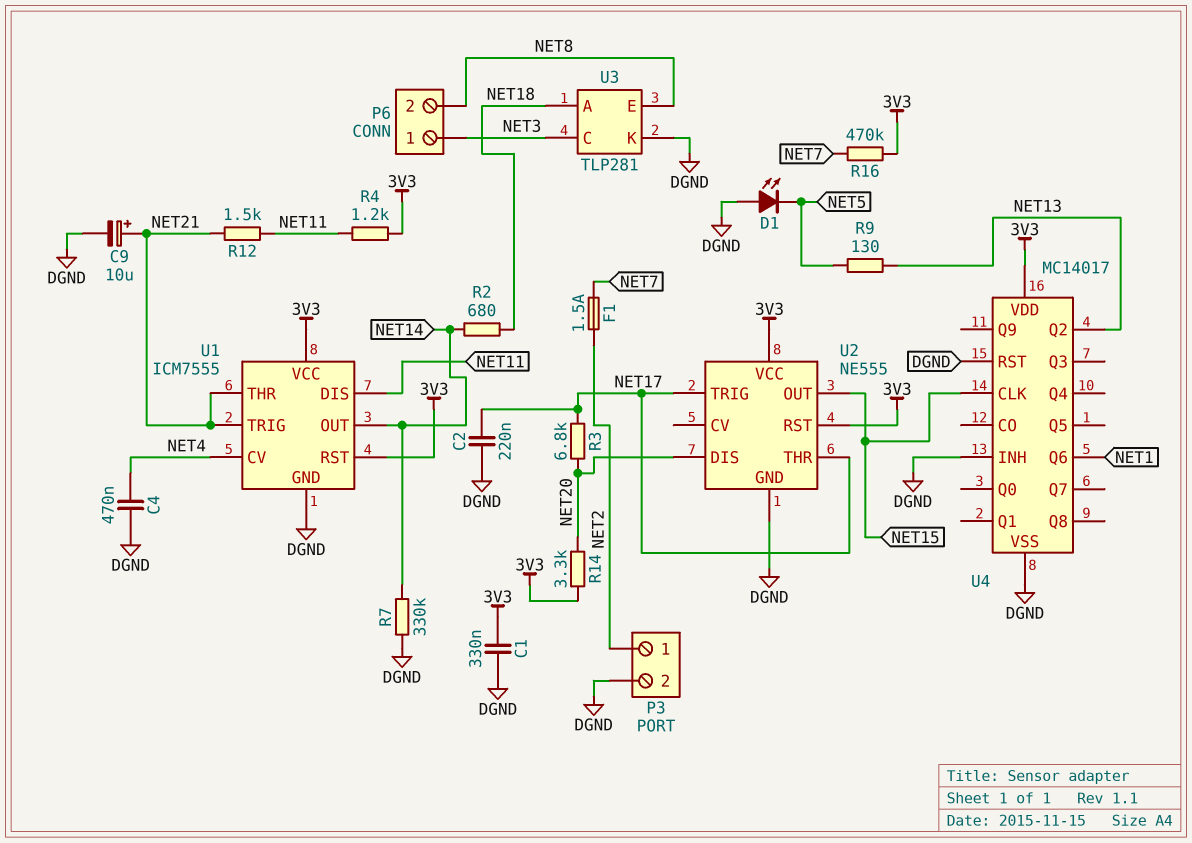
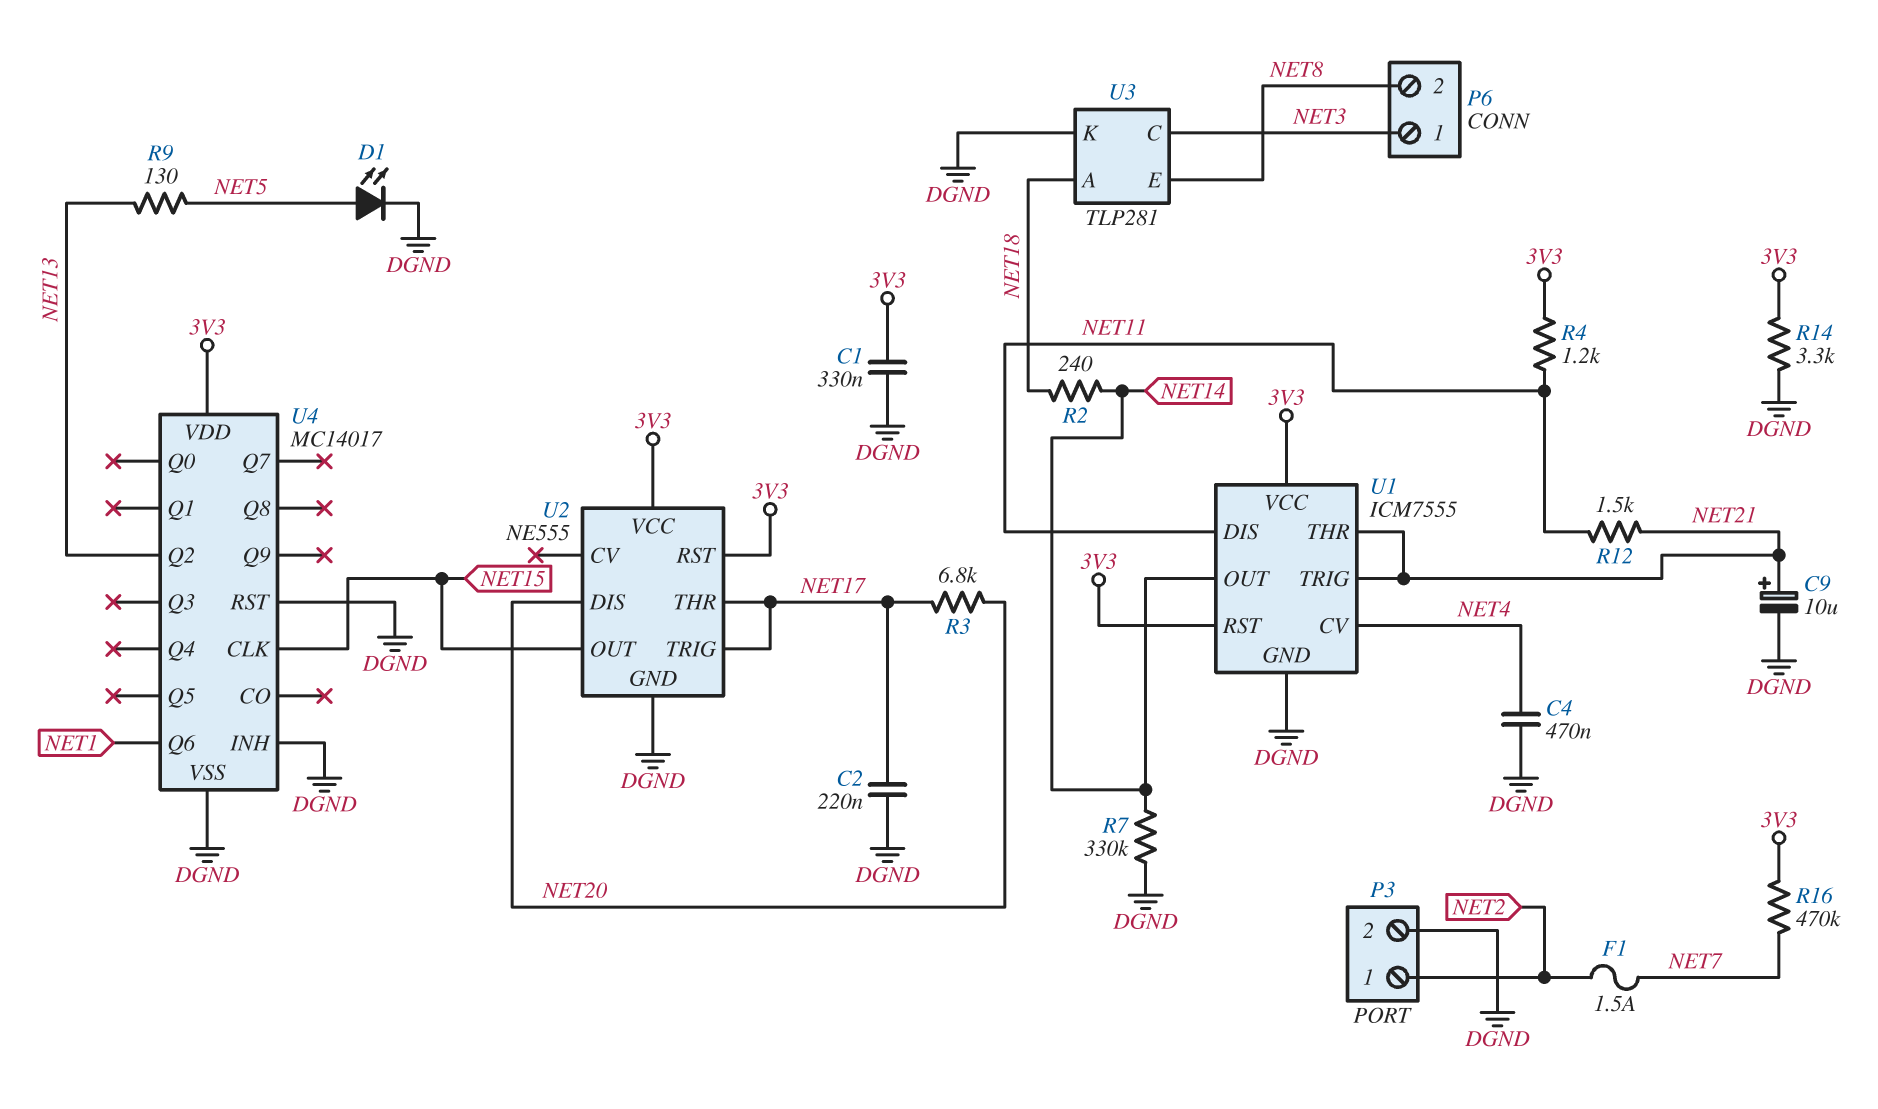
D1: LED (A DGND, K NET5) -> LED (A NET5, K DGND)
R2: 680 (NET14, NET18) -> 240 (NET14, NET18)
R14: 3.3k (3V3, NET20) -> 3.3k (3V3, DGND)

